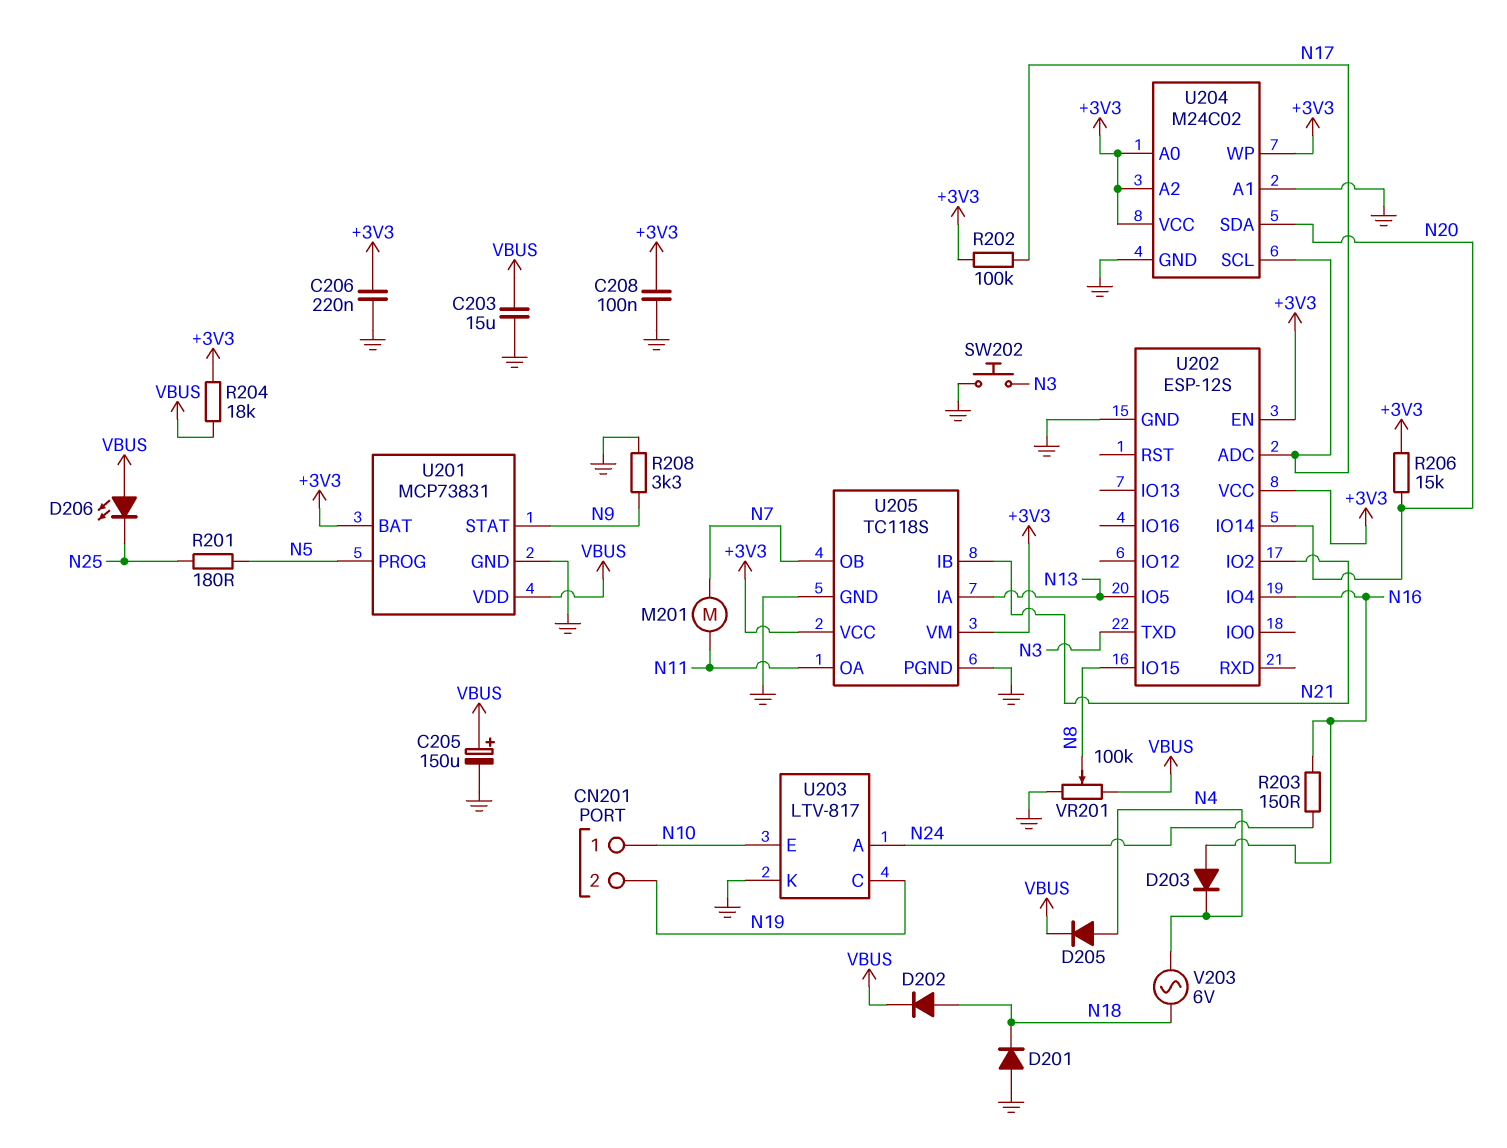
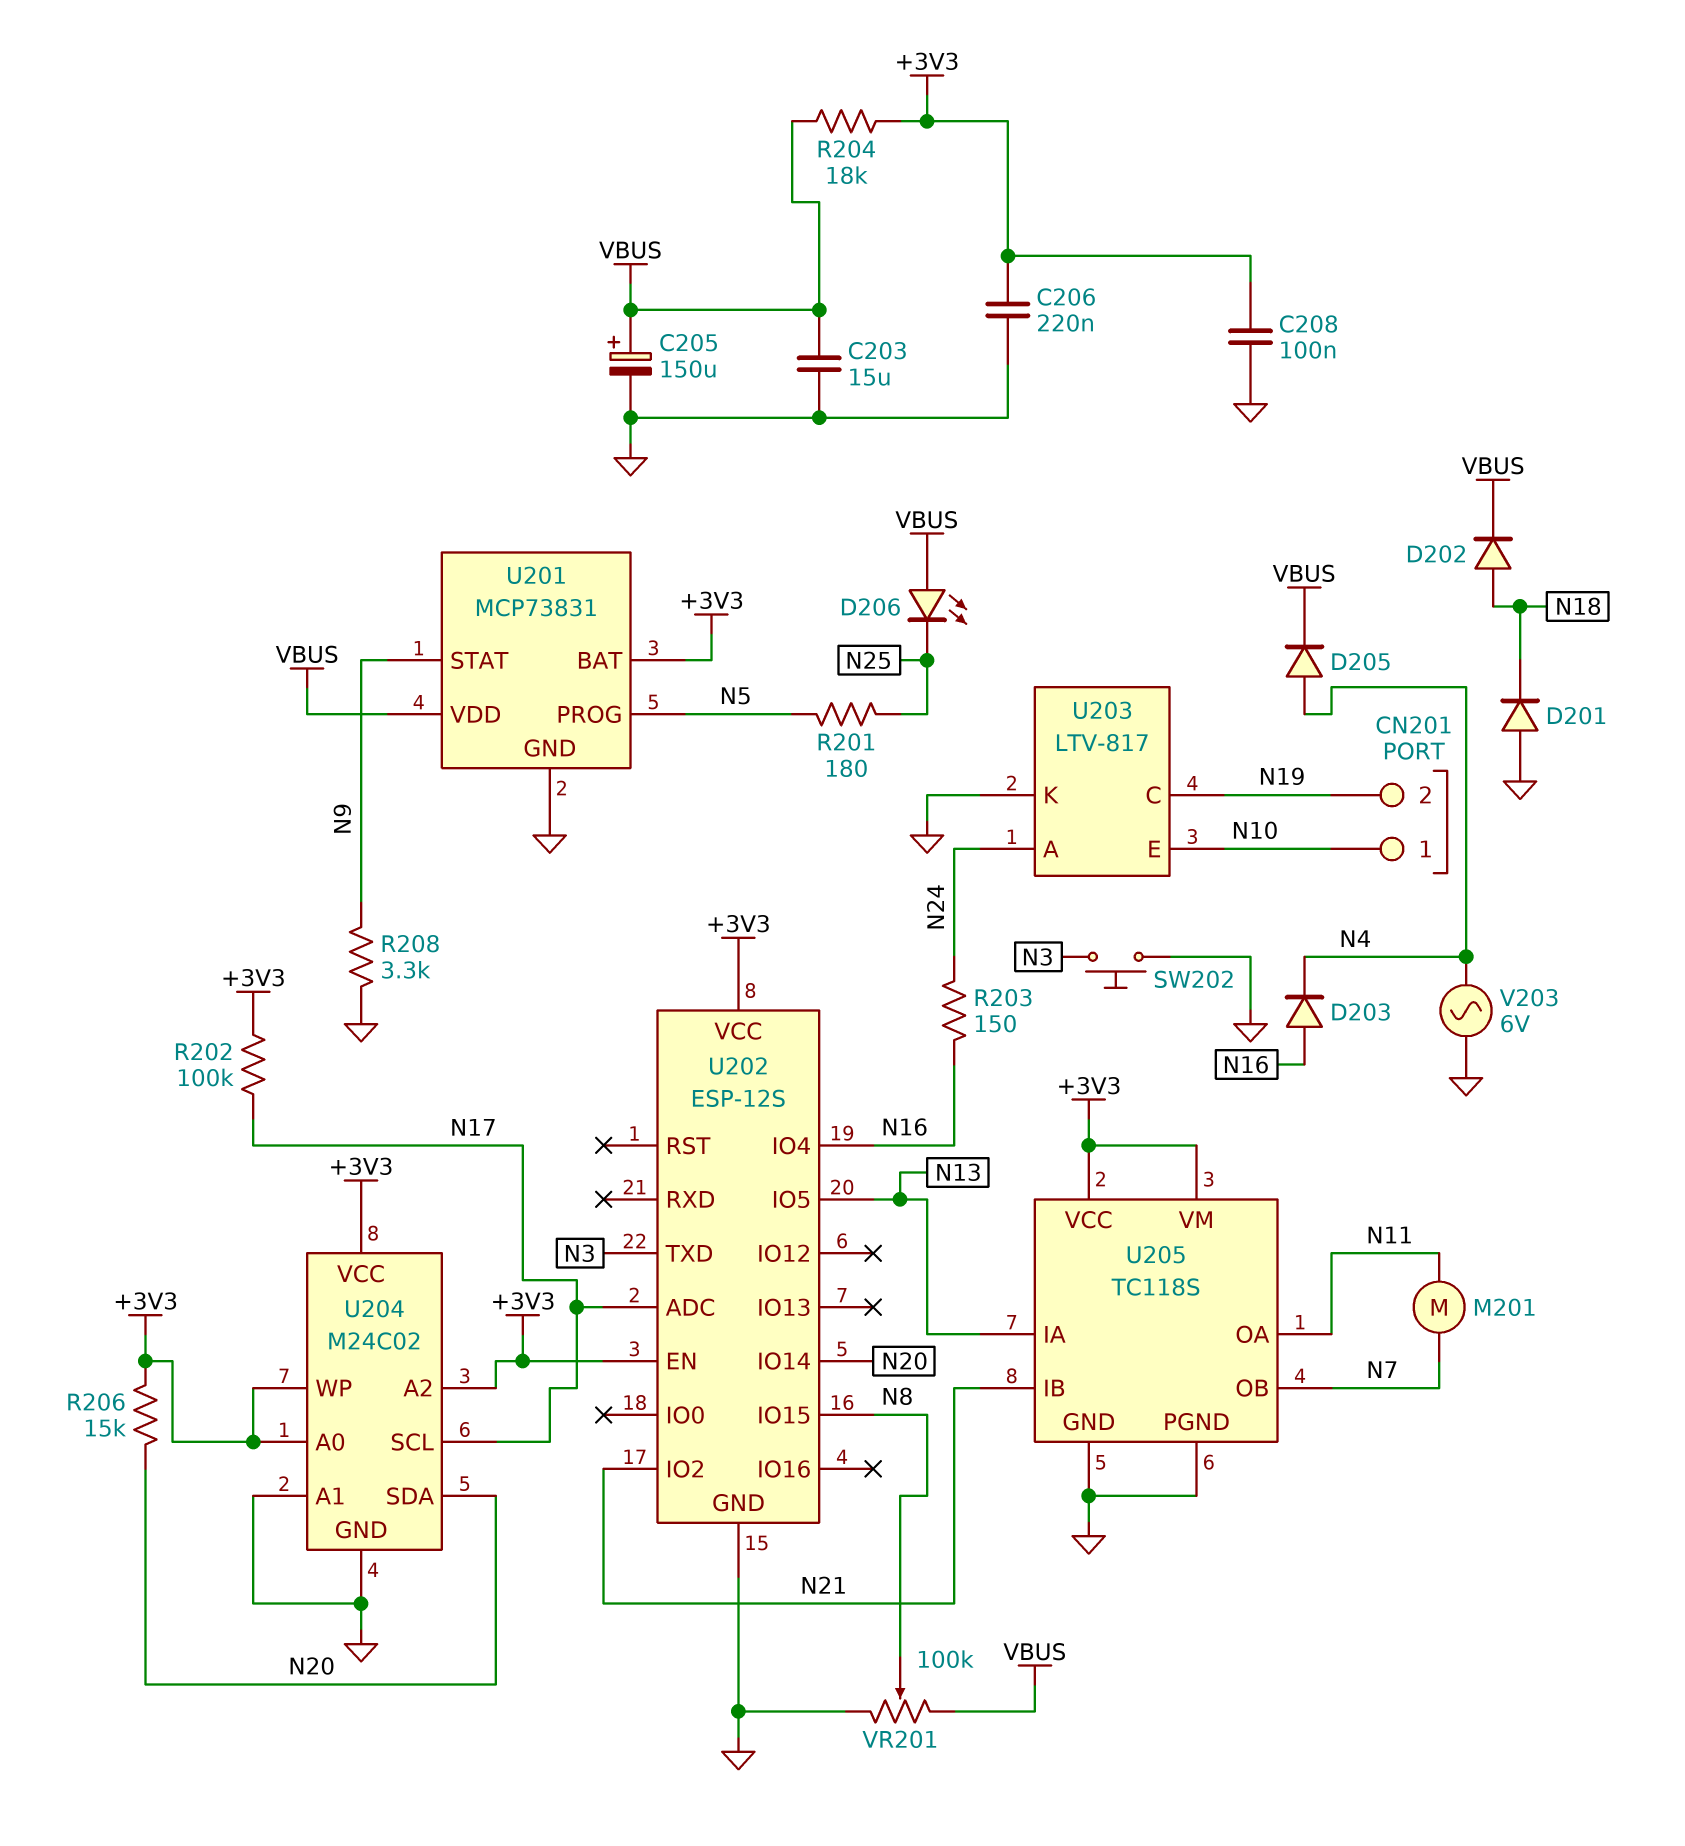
V203: AC 6V (N4, N18) -> AC 6V (GND, N4)

